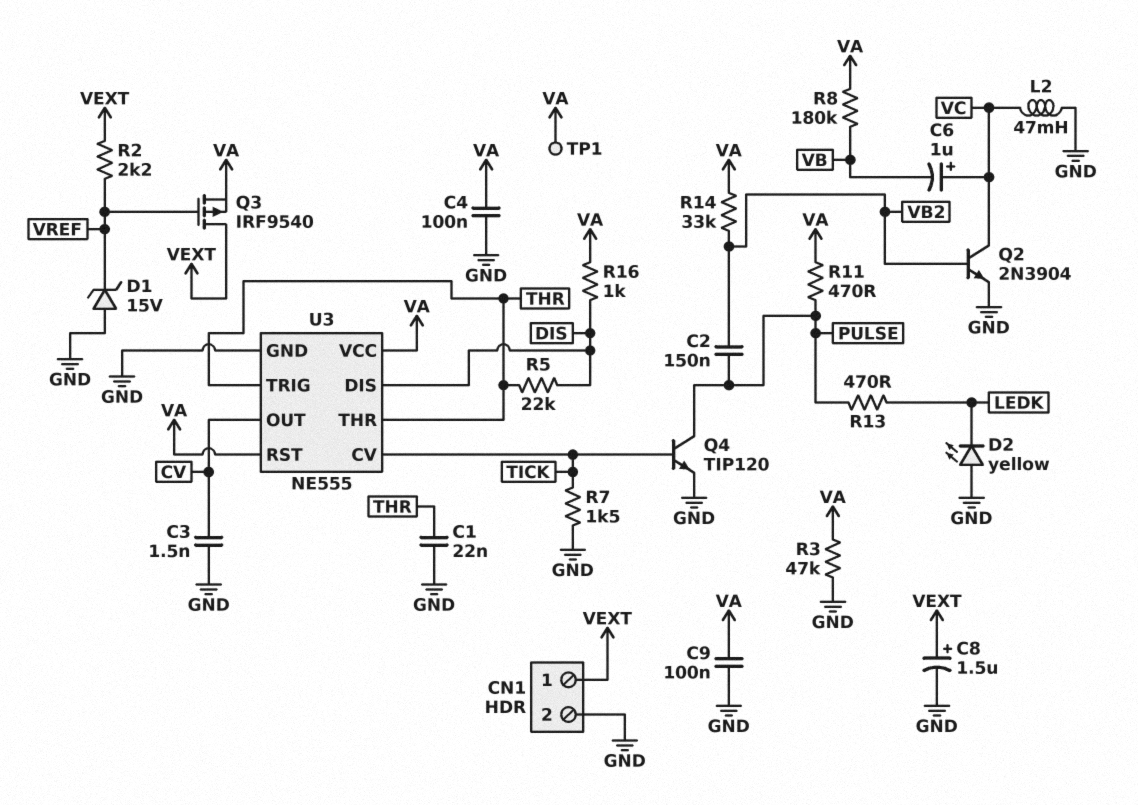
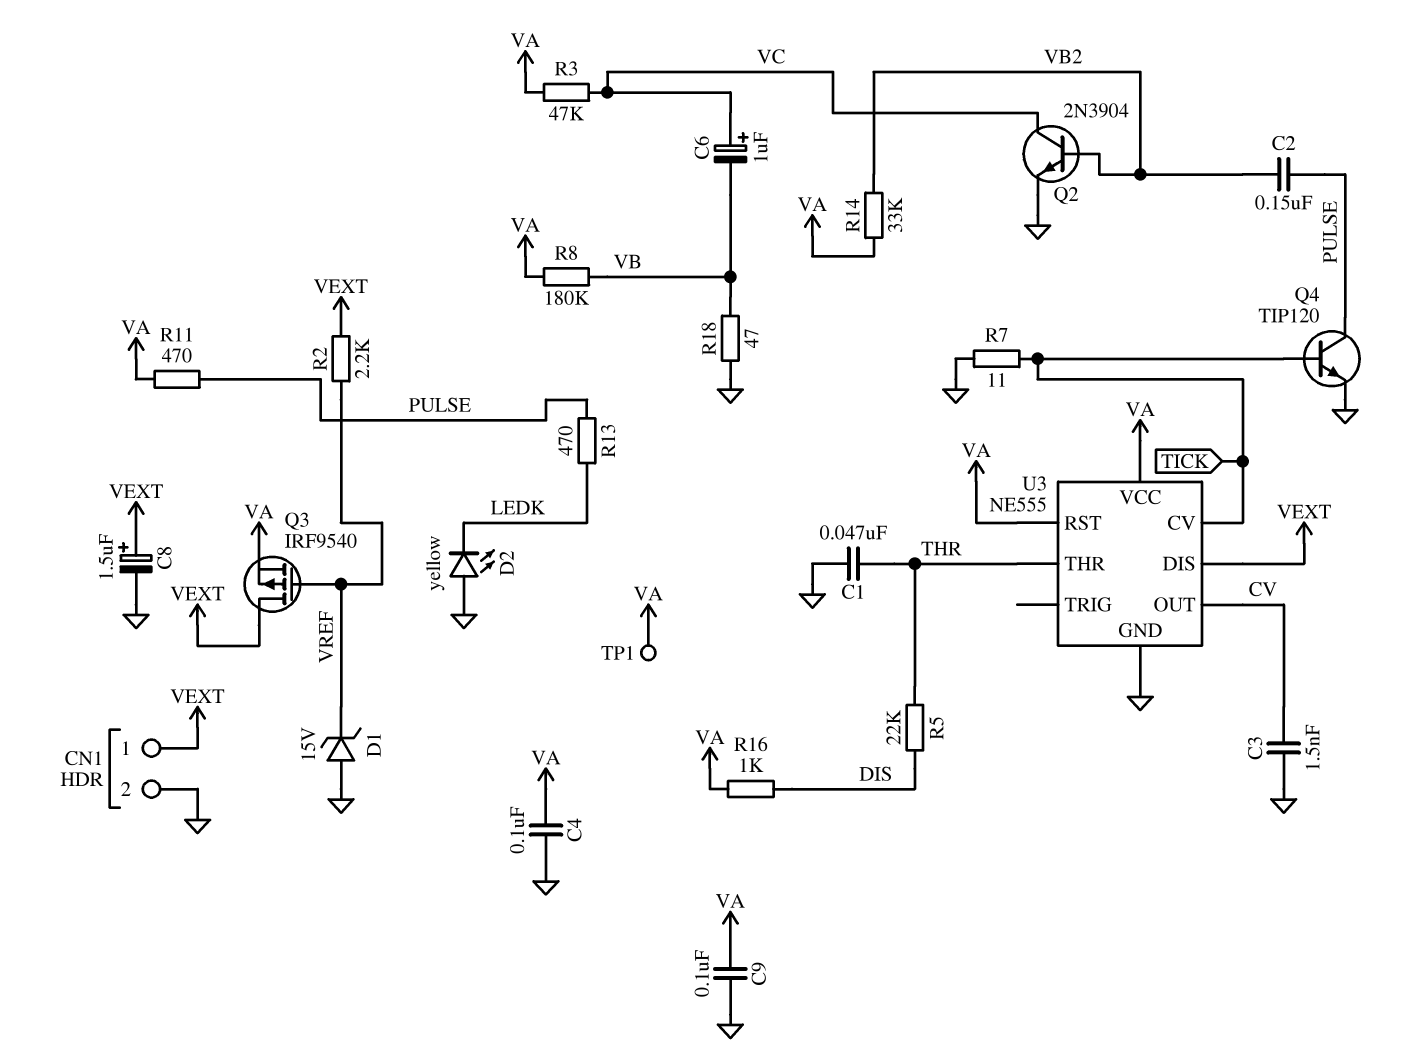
C1: 22nF (GND, THR) -> 47nF (GND, THR)
L2: 47mH (GND, VC) -> none
R3: 47k (GND, VA) -> 47k (VA, VC)
R7: 1.5k (GND, TICK) -> 11 (GND, TICK)
R18: none -> 47 (GND, VB)
U3 pin DIS: DIS -> VEXT
U3 pin TRIG: THR -> none

